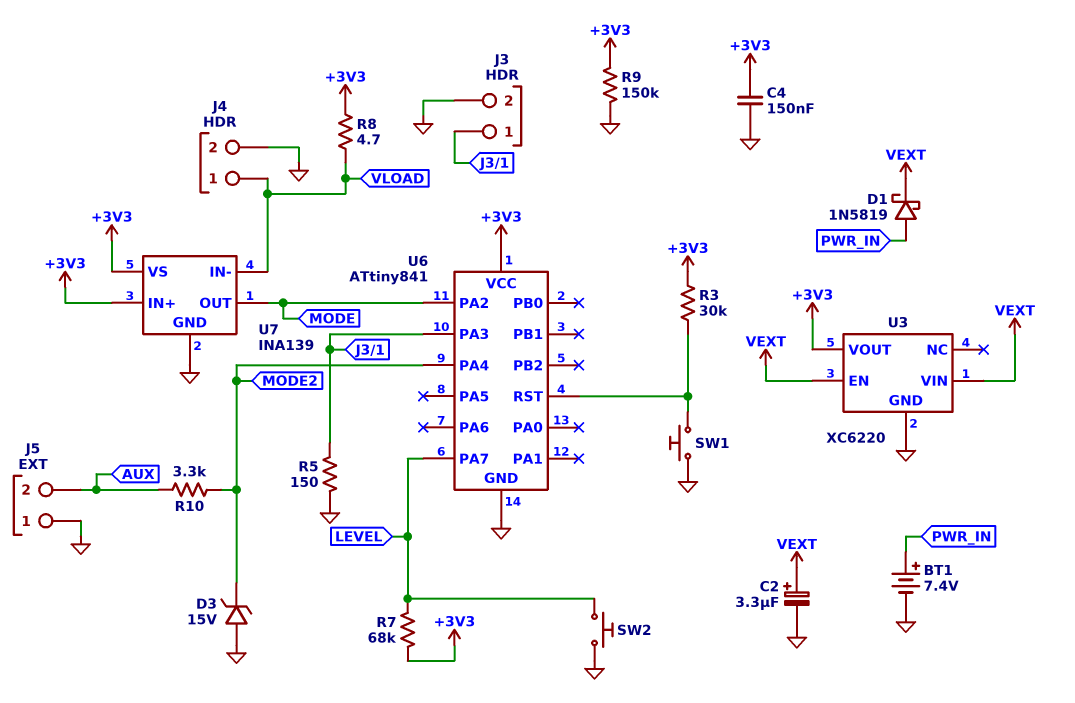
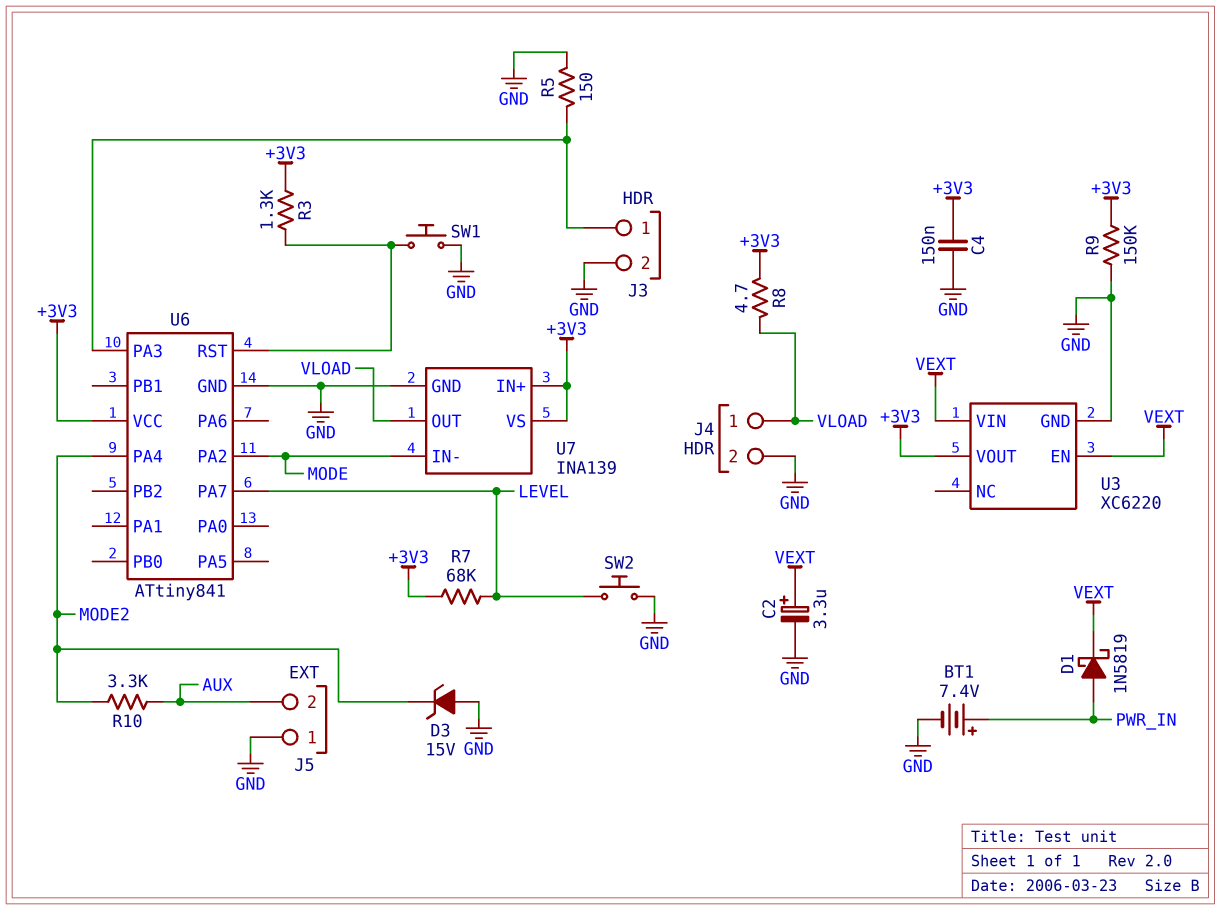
R3: 30k (+3V3, U6/RST) -> 1.3k (+3V3, U6/RST)
U7 pin IN-: VLOAD -> MODE
U7 pin OUT: MODE -> VLOAD

